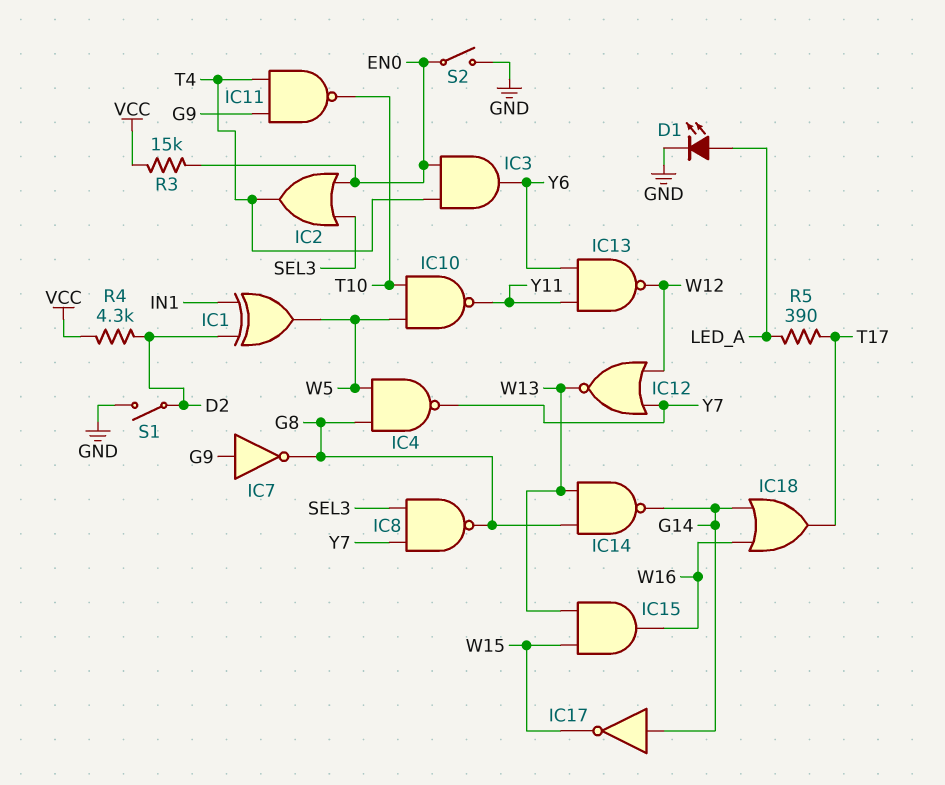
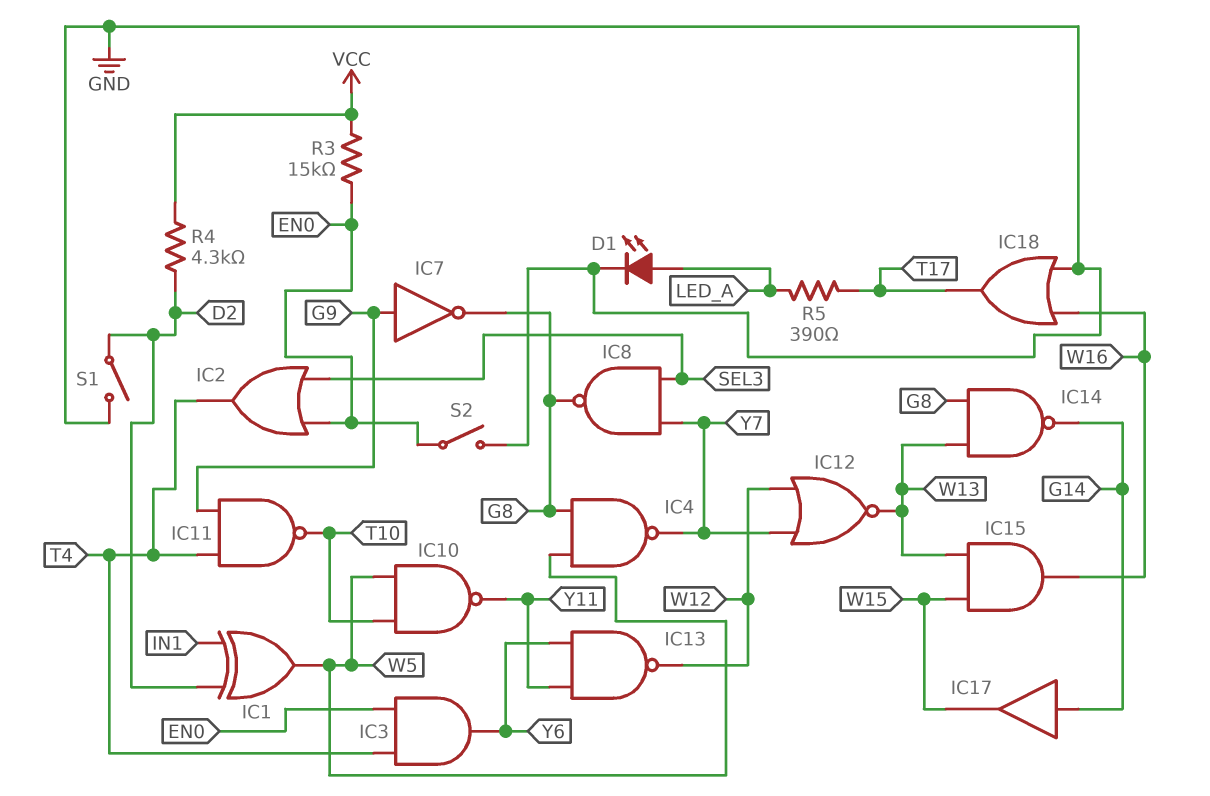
IC17: NOT (in G14, out W15) -> buffer (in G14, out W15)
IC18: OR (in G14, in W16, out T17) -> OR (in GND, in W16, out T17)

